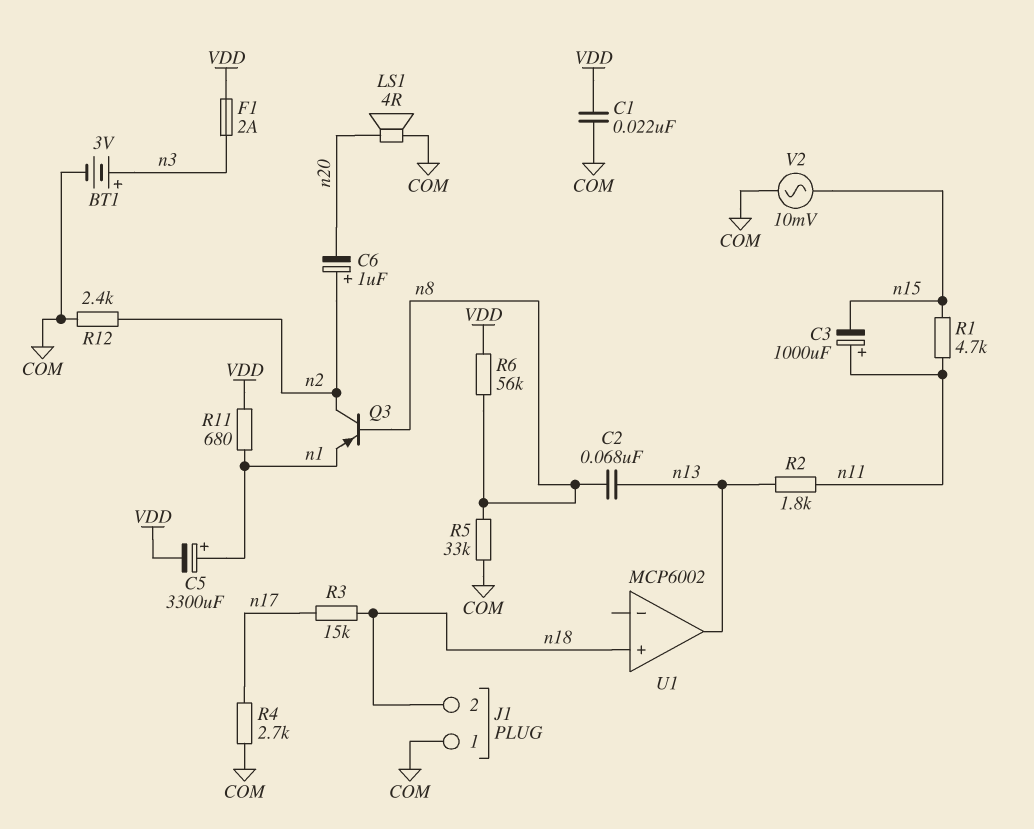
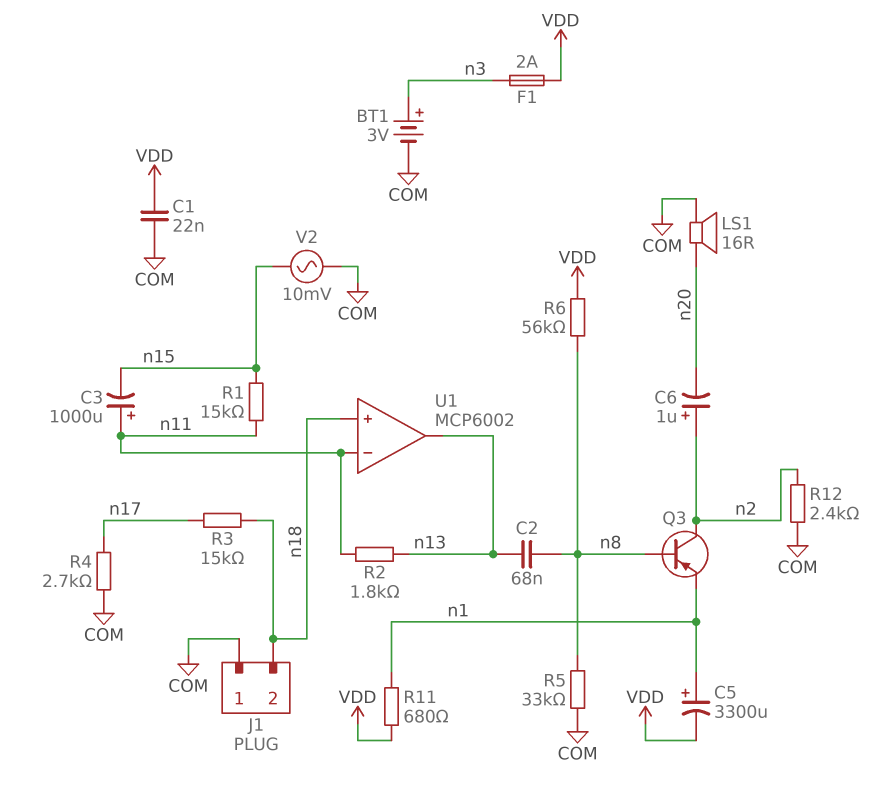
LS1: speaker 4R (COM, n20) -> speaker 16R (COM, n20)
R1: 4.7k (n11, n15) -> 15k (n11, n15)
U1 pin in-: none -> n11

